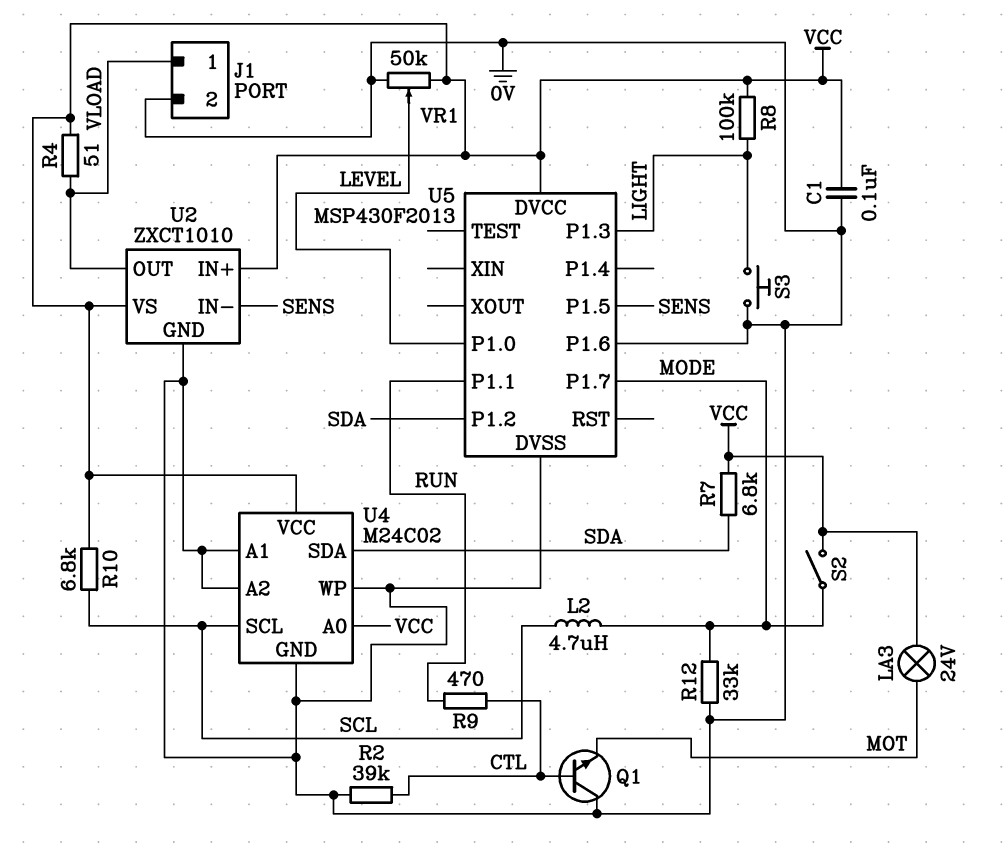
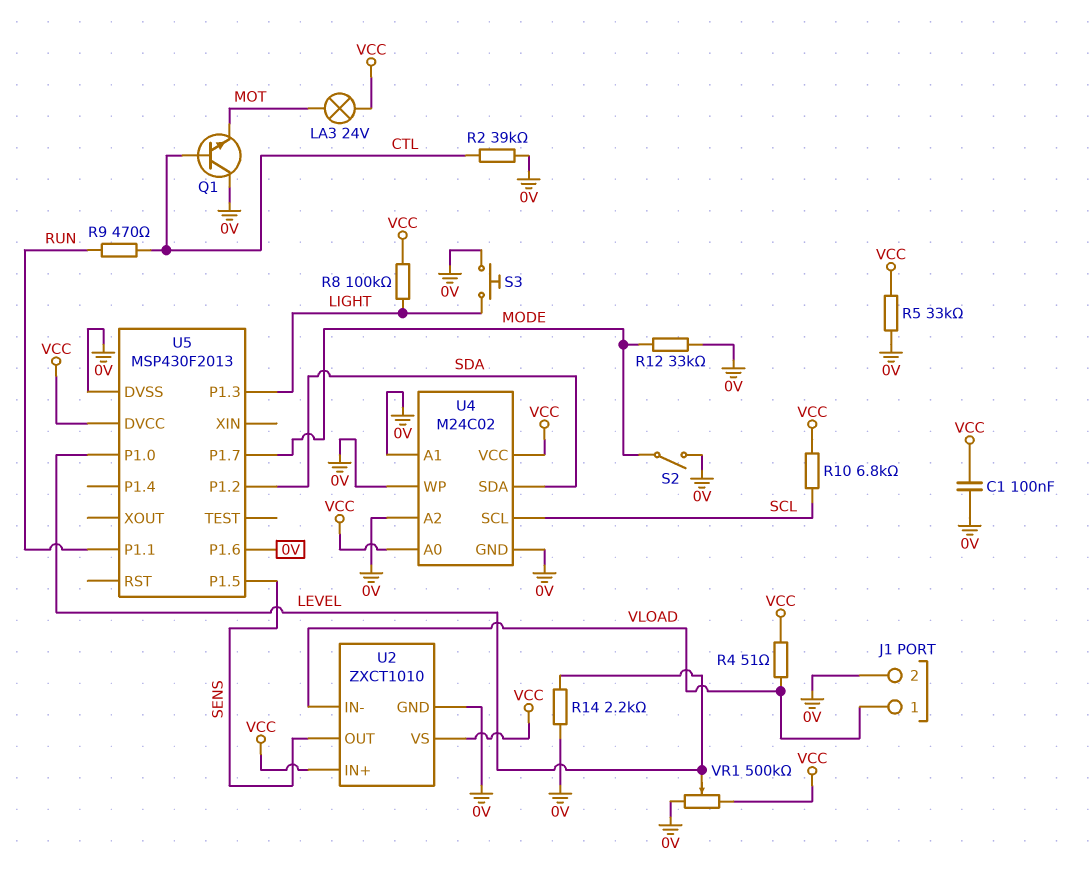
L2: 4.7uH (MODE, SCL) -> none
R5: none -> 33k (0V, VCC)
R7: 6.8k (SDA, VCC) -> none
R14: none -> 2.2k (0V, LEVEL)
S2: switch (MODE, VCC) -> switch (0V, MODE)
U2 pin IN-: SENS -> VLOAD
U2 pin OUT: VLOAD -> SENS
VR1: 50k (0V, VCC, wiper LEVEL) -> 500k (0V, VCC, wiper LEVEL)

